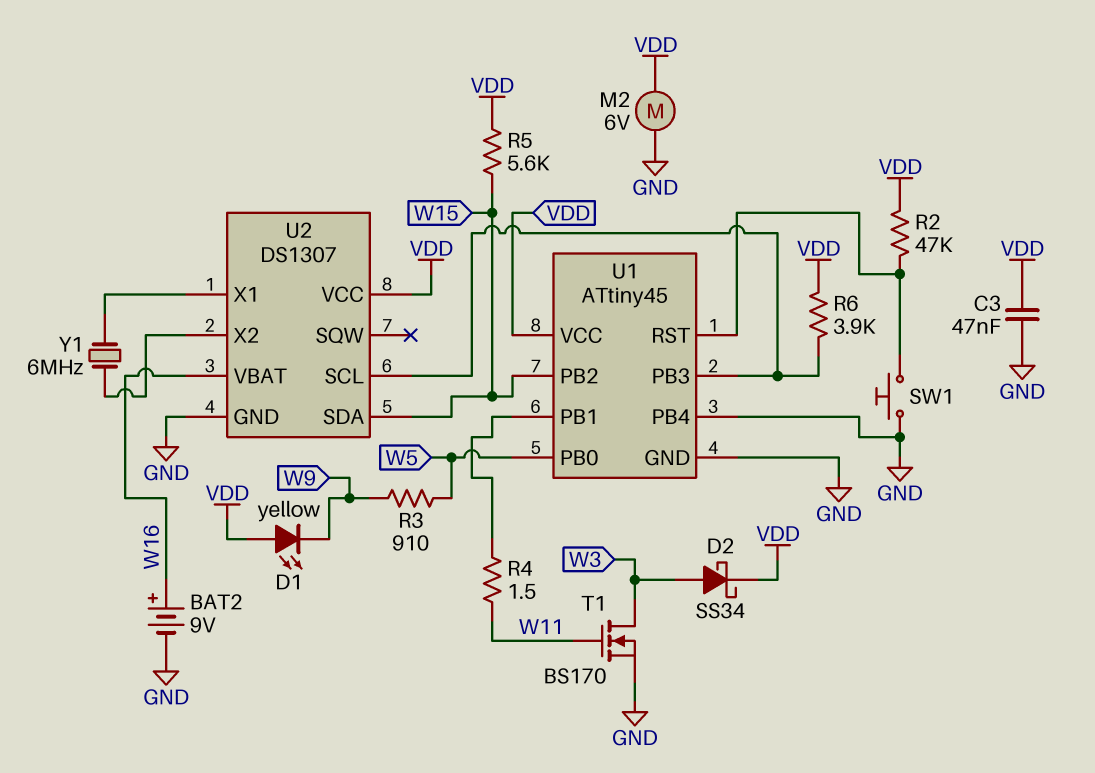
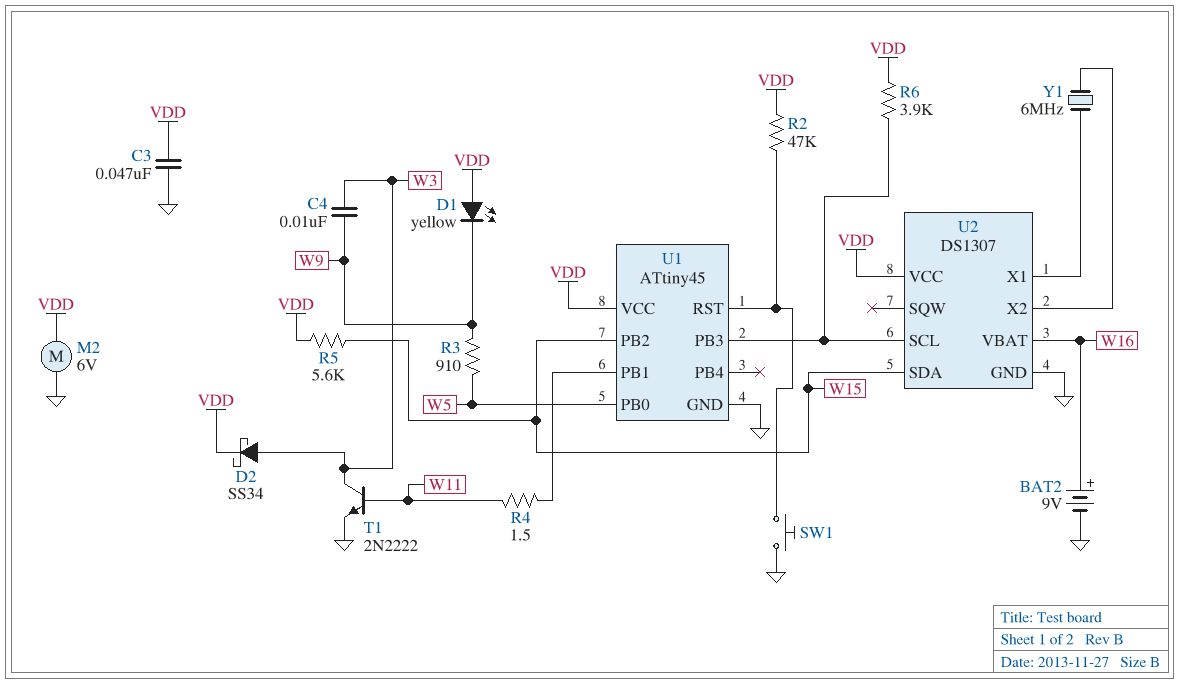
C4: none -> 10nF (W3, W9)
T1: NMOS BS170 (G W11, D W3, S GND) -> NPN 2N2222 (B W11, C W3, E GND)
U1 pin PB4: GND -> none

